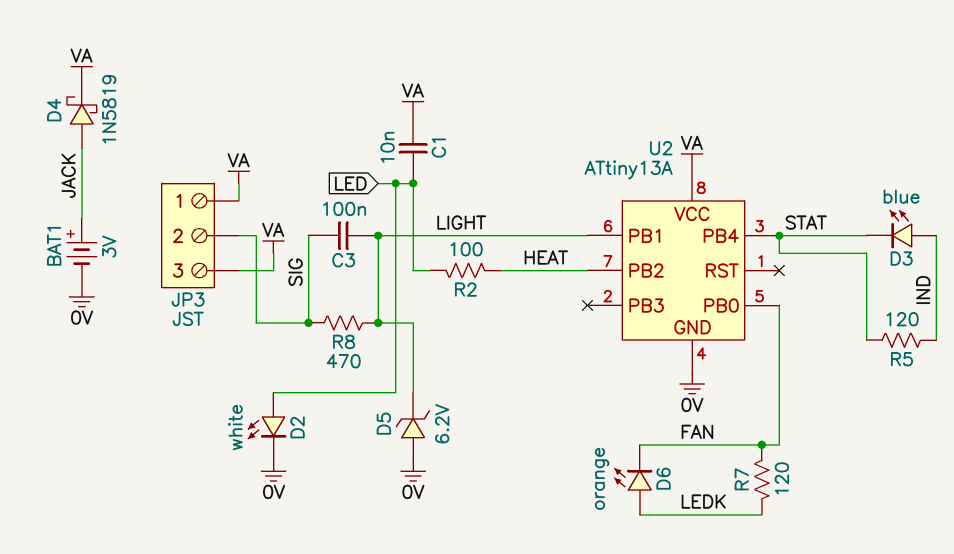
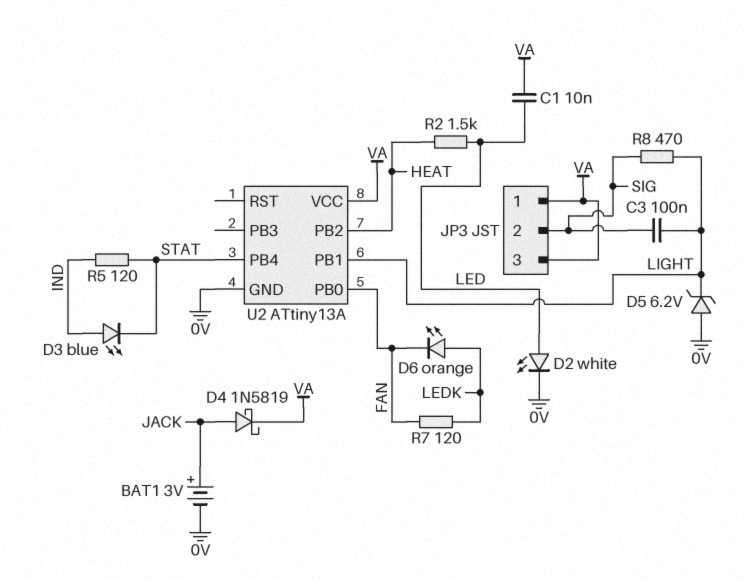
R2: 100 (HEAT, LED) -> 1.5k (HEAT, LED)

